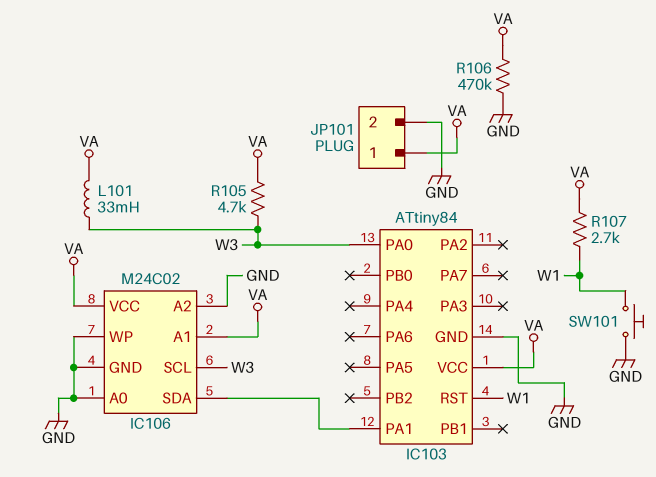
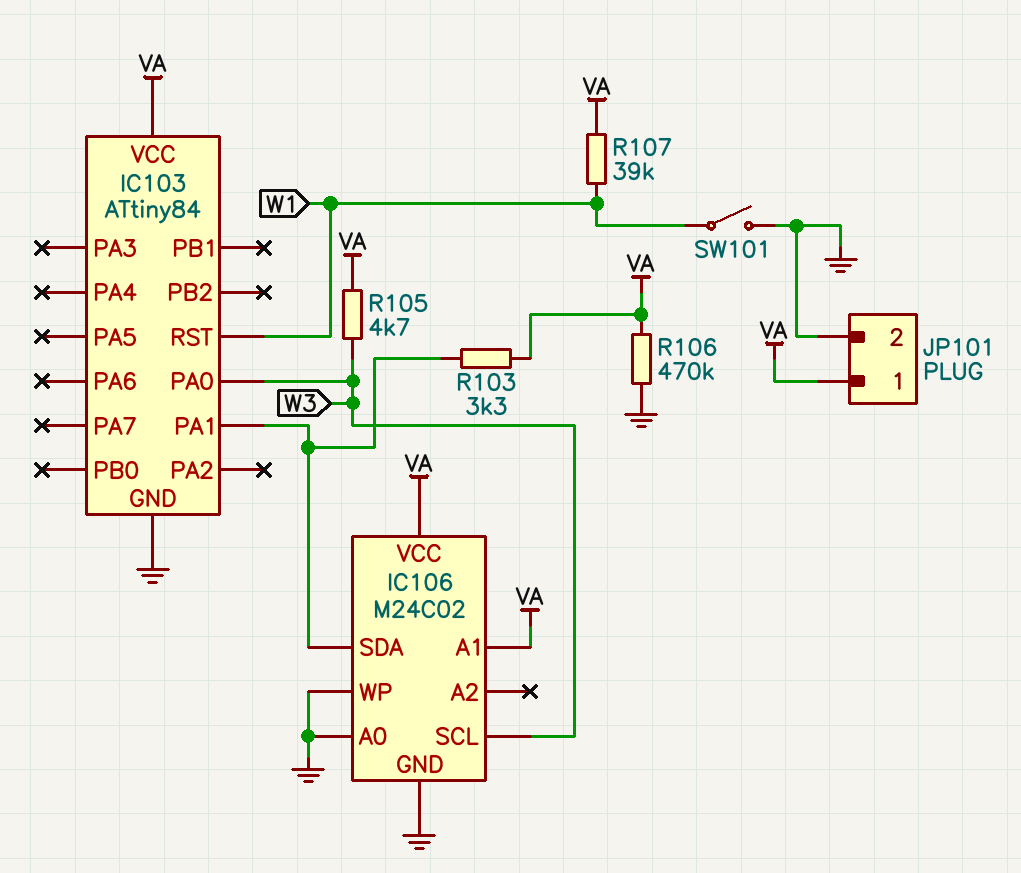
IC106 pin A2: GND -> none
L101: 33mH (VA, W3) -> none
R103: none -> 3.3k (IC103/PA1, VA)
R107: 2.7k (VA, W1) -> 39k (VA, W1)
SW101: button (GND, W1) -> switch (GND, W1)

